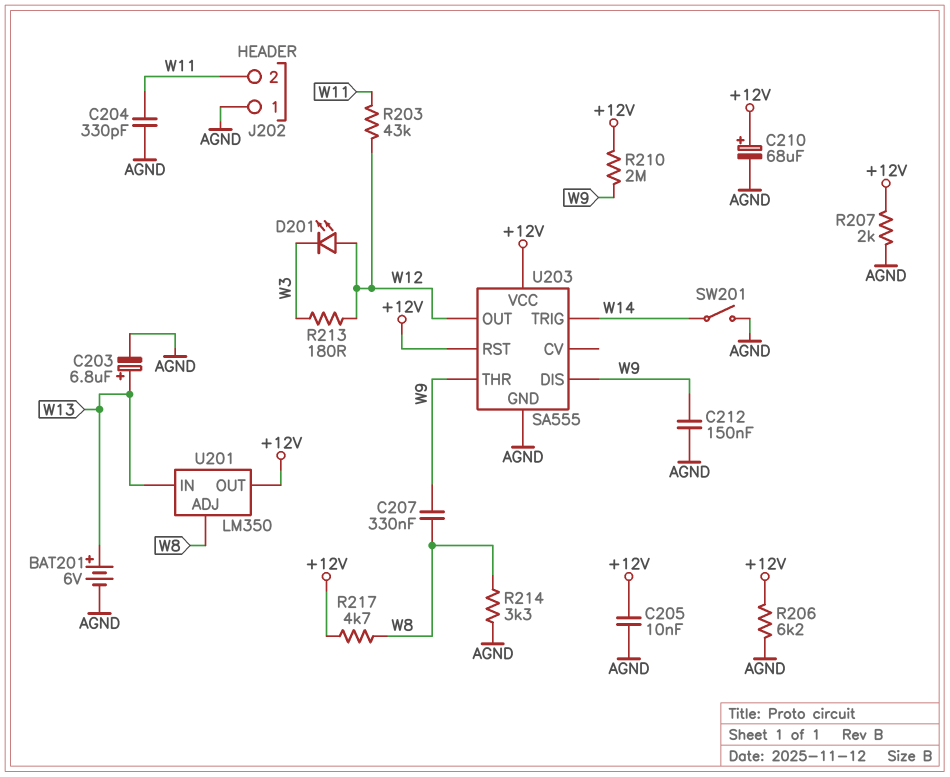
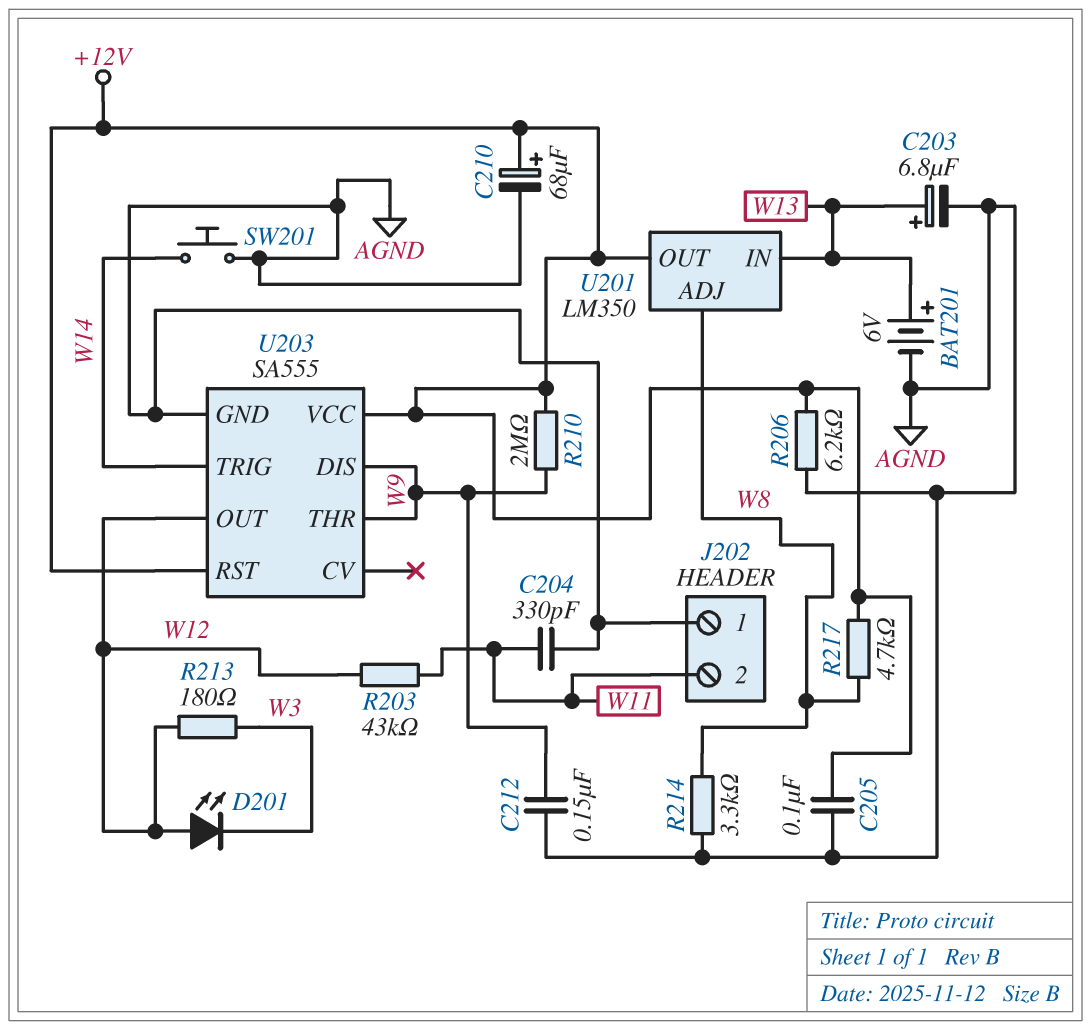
C205: 10nF (+12V, AGND) -> 100nF (+12V, AGND)
C207: 330nF (W8, W9) -> none
R207: 2k (+12V, AGND) -> none
SW201: switch (AGND, W14) -> button (AGND, W14)

